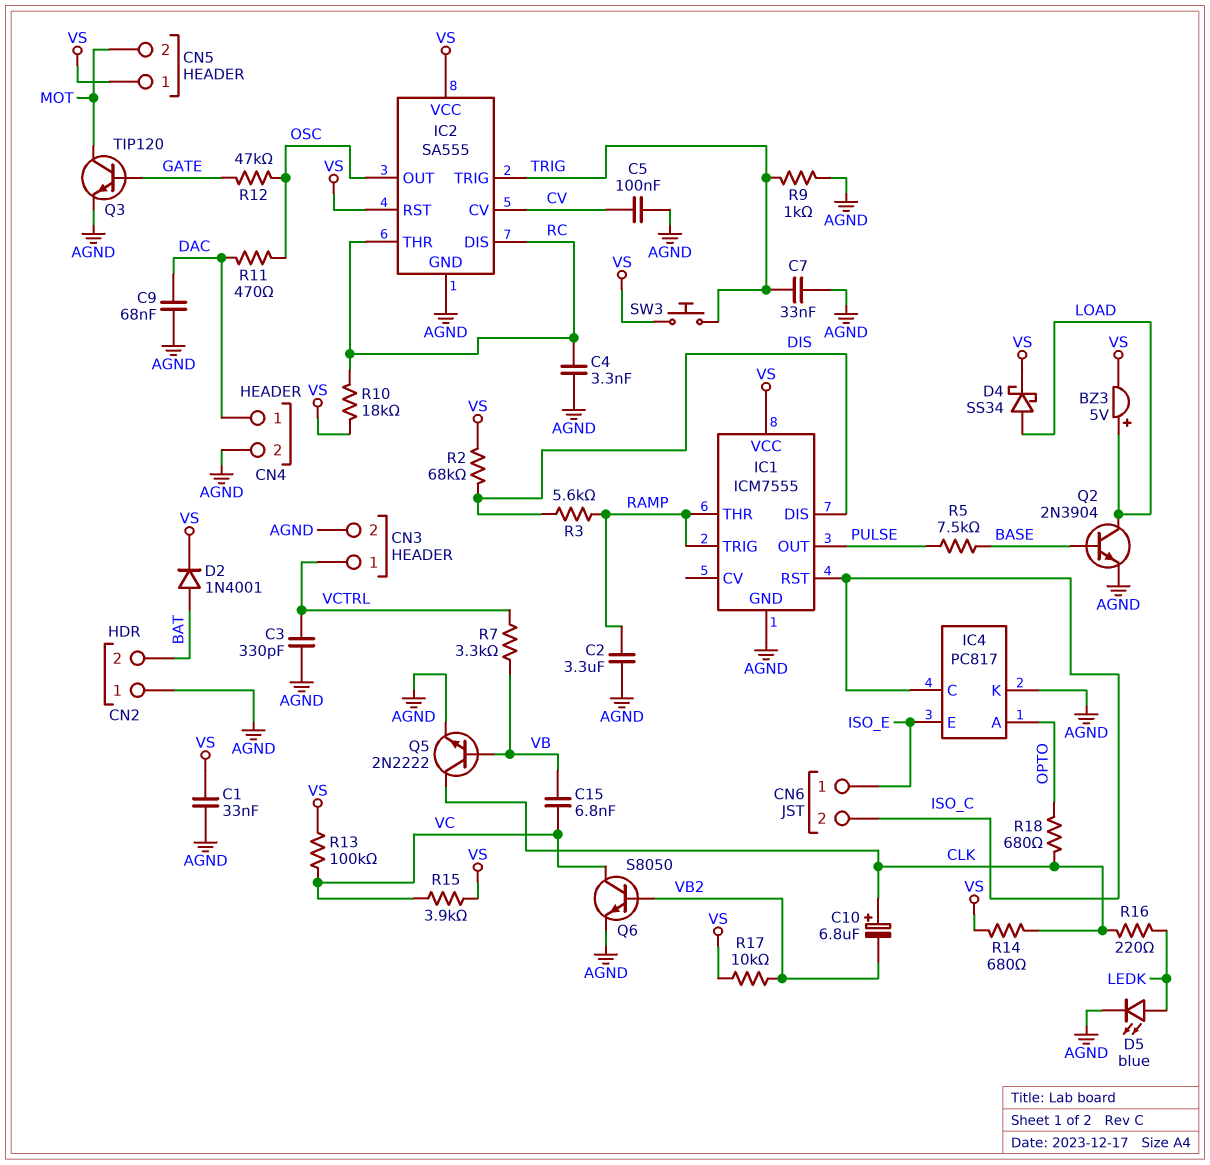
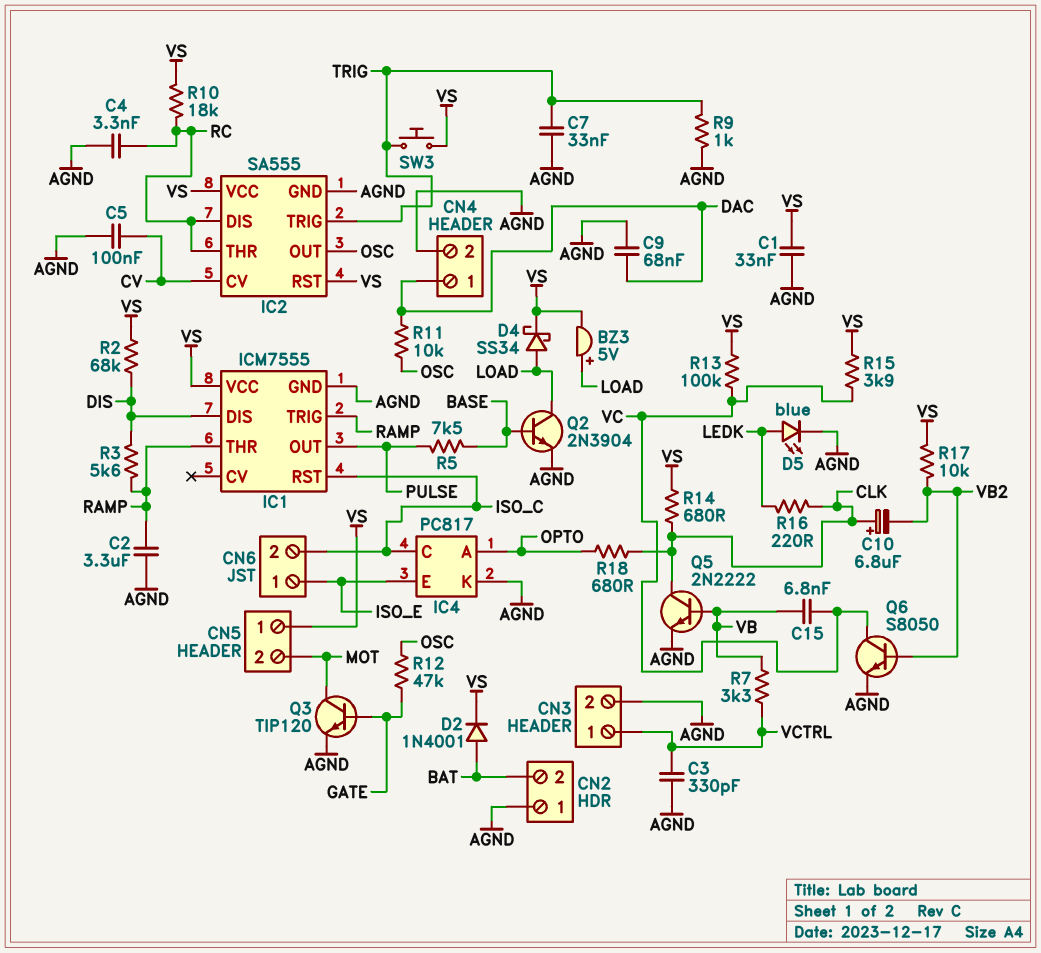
R11: 470 (DAC, OSC) -> 10k (DAC, OSC)

